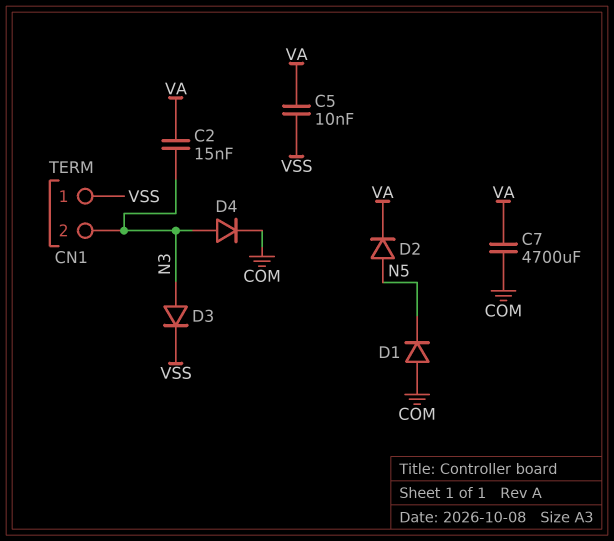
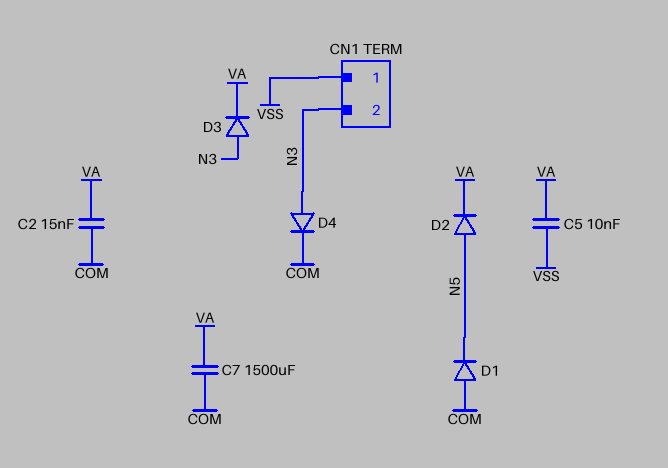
C2: 15nF (N3, VA) -> 15nF (COM, VA)
C7: 4700uF (COM, VA) -> 1500uF (COM, VA)
D3: diode (A N3, K VSS) -> diode (A N3, K VA)

